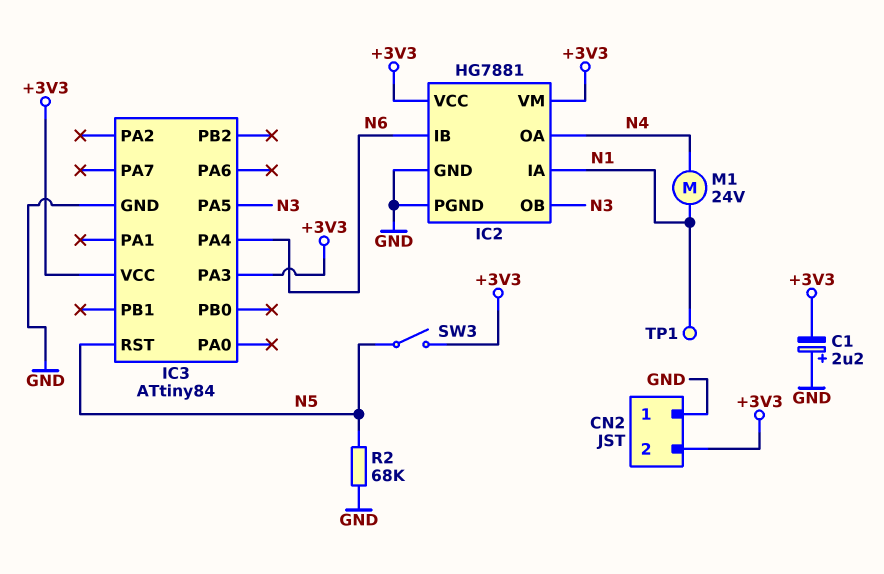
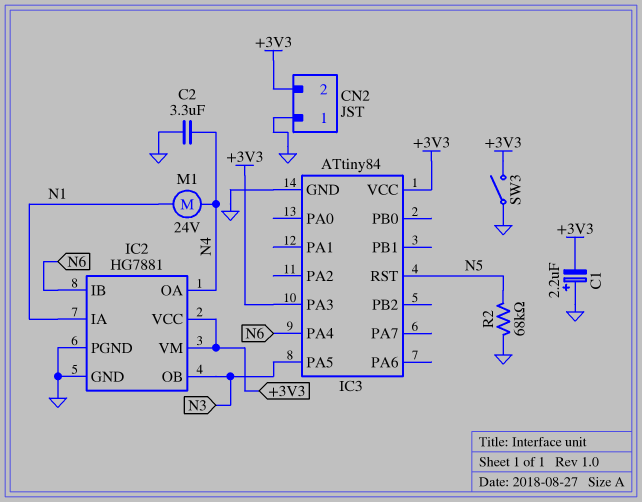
C2: none -> 3.3uF (GND, N4)
SW3: switch (+3V3, N5) -> switch (+3V3, GND)
TP1: test point (N1) -> none

